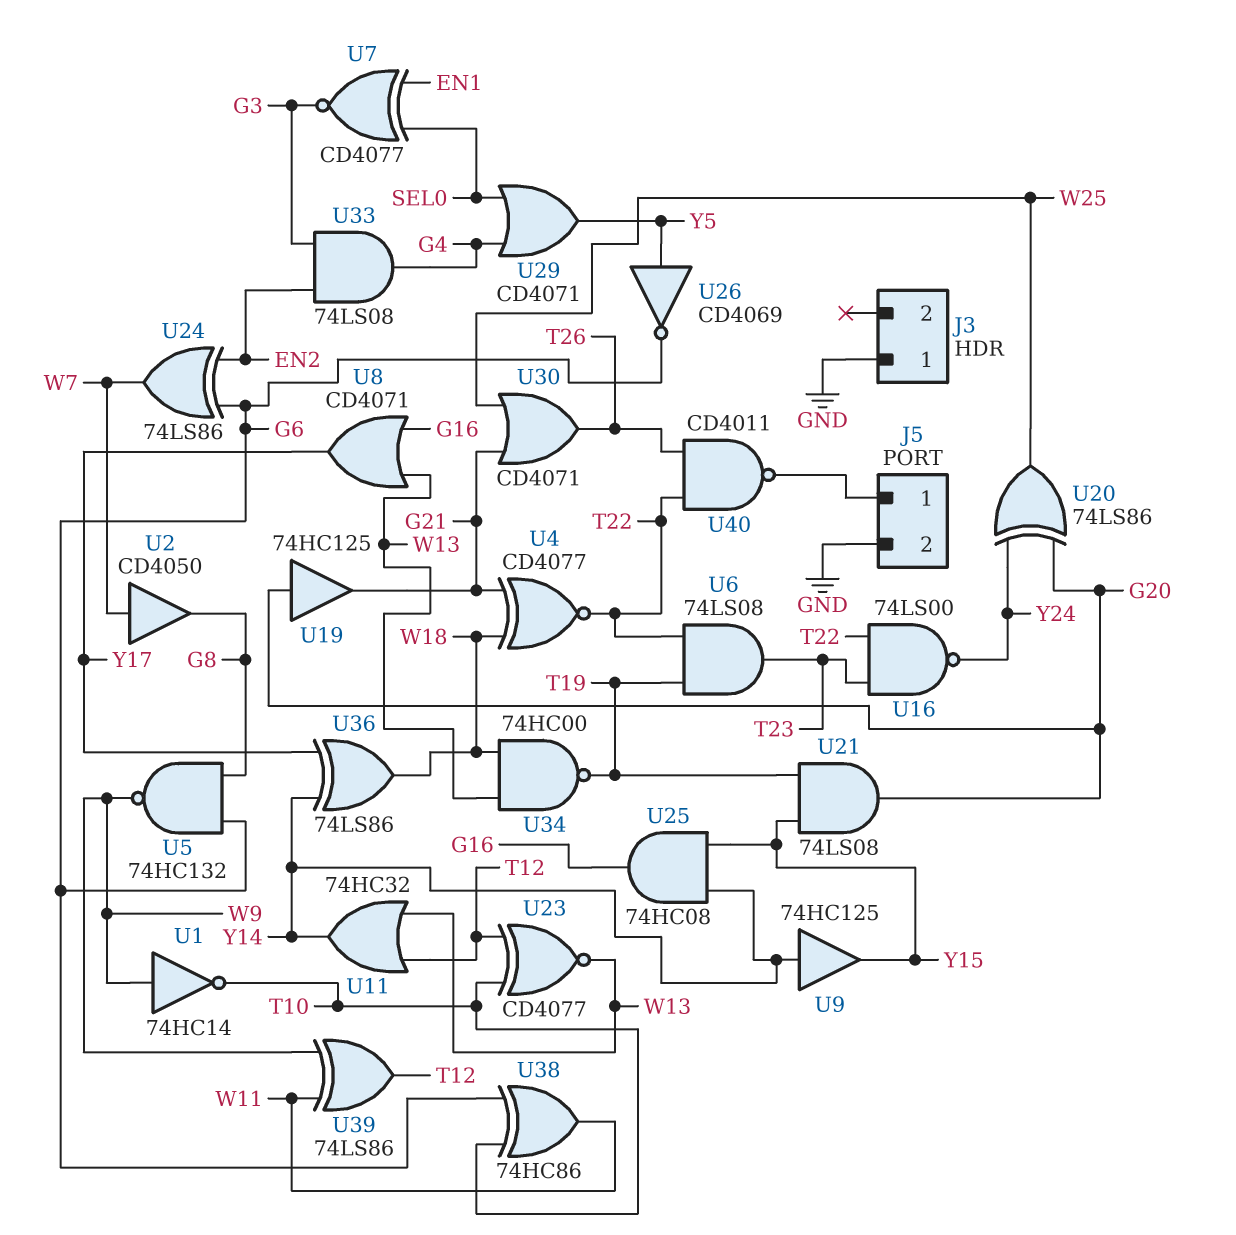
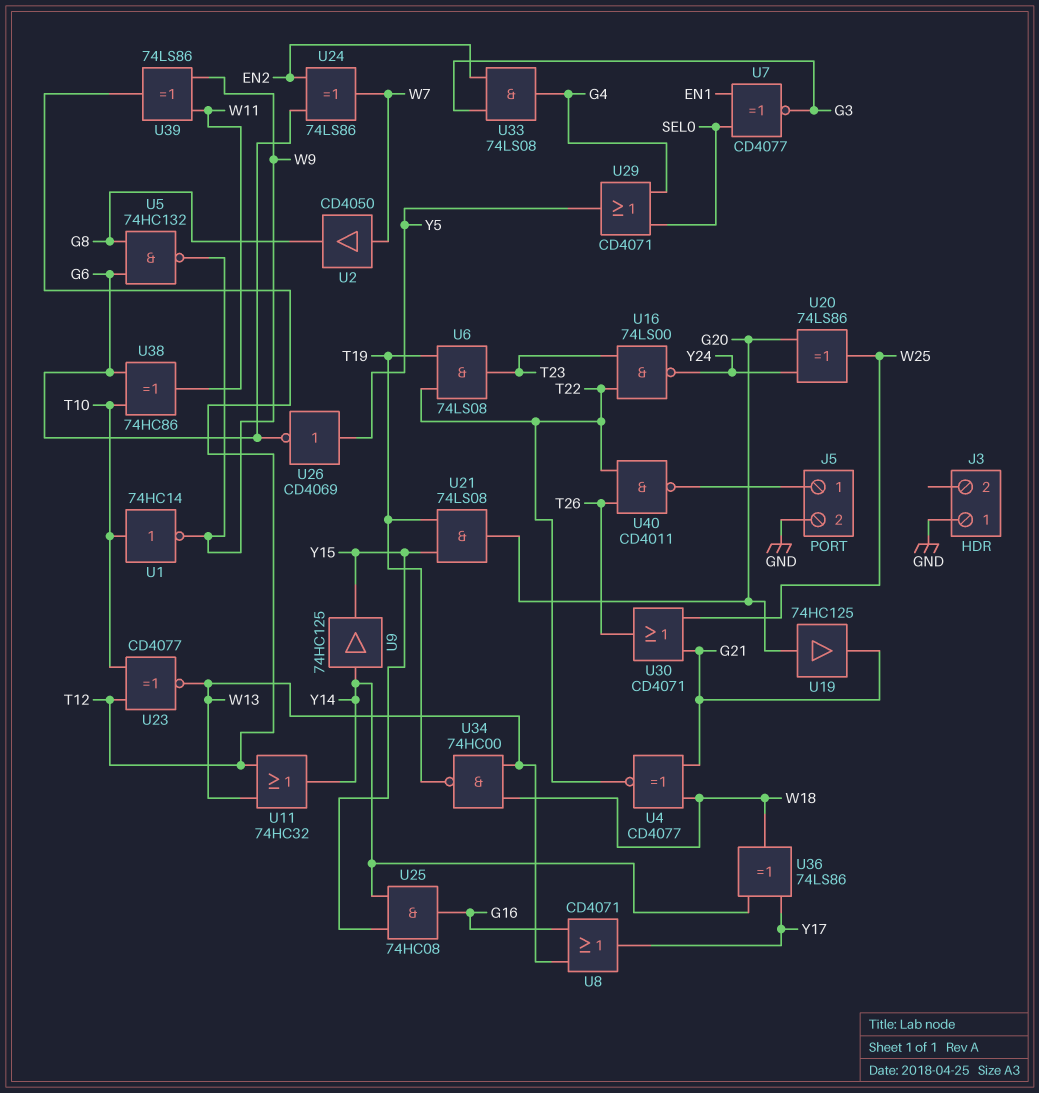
U1: NOT 74HC14 (in W9, out T10) -> NOT 74HC14 (in T10, out W9)

